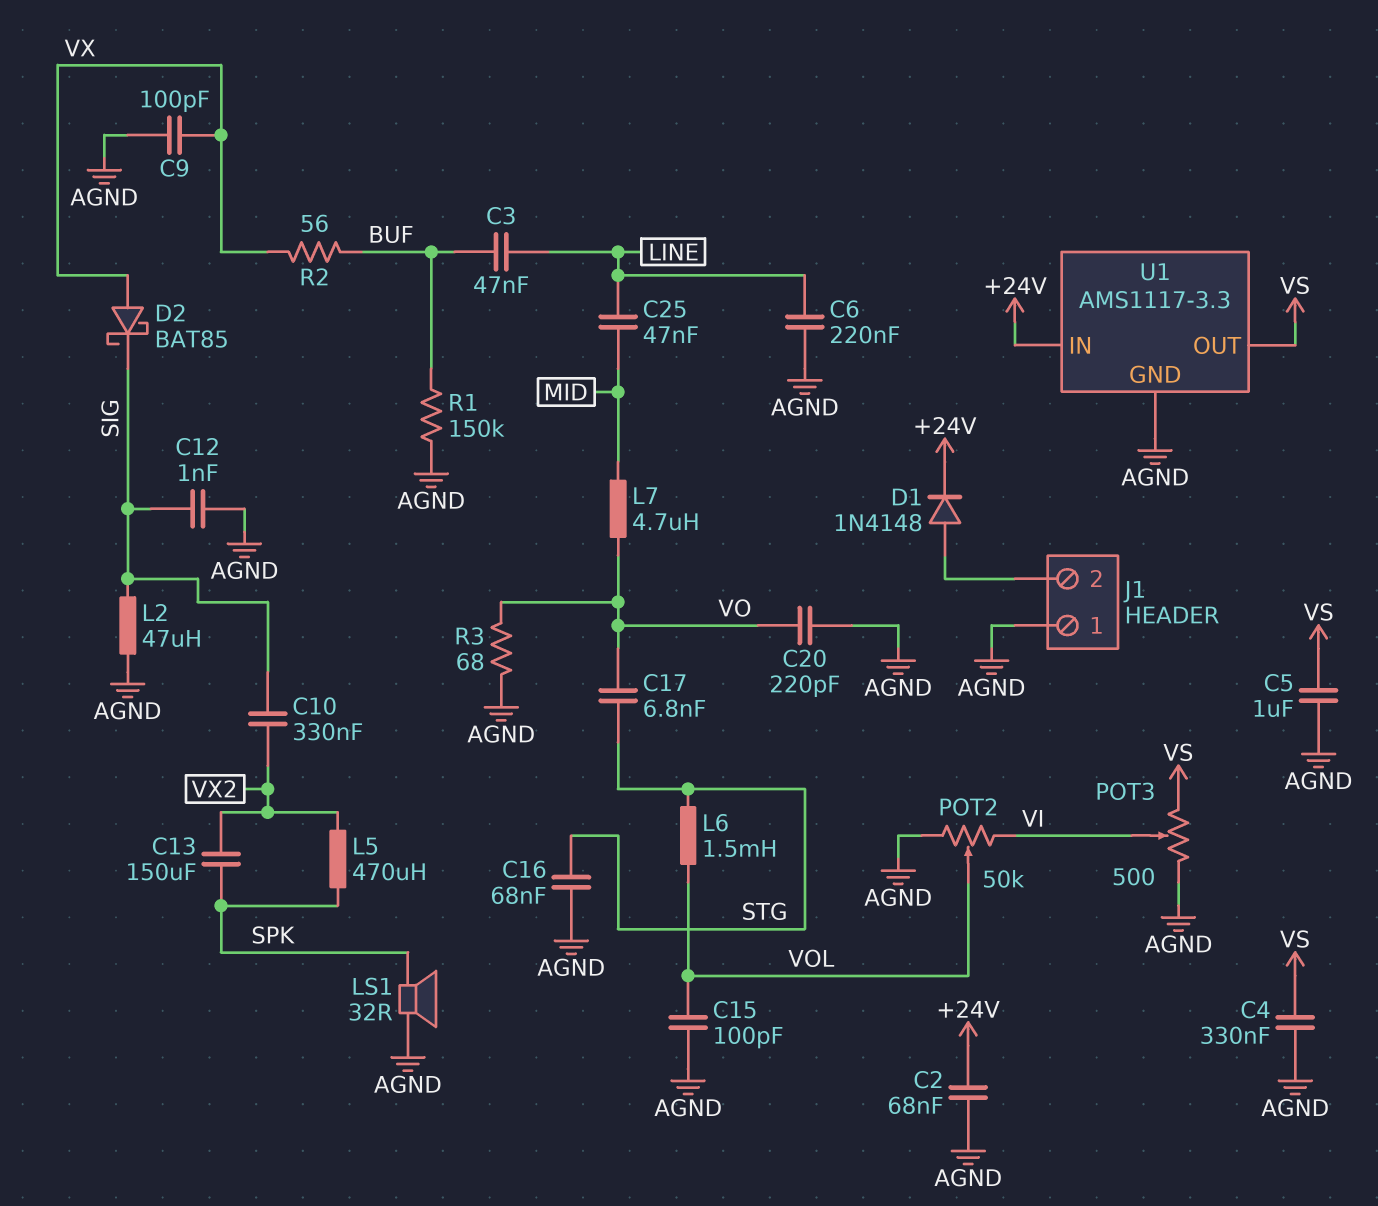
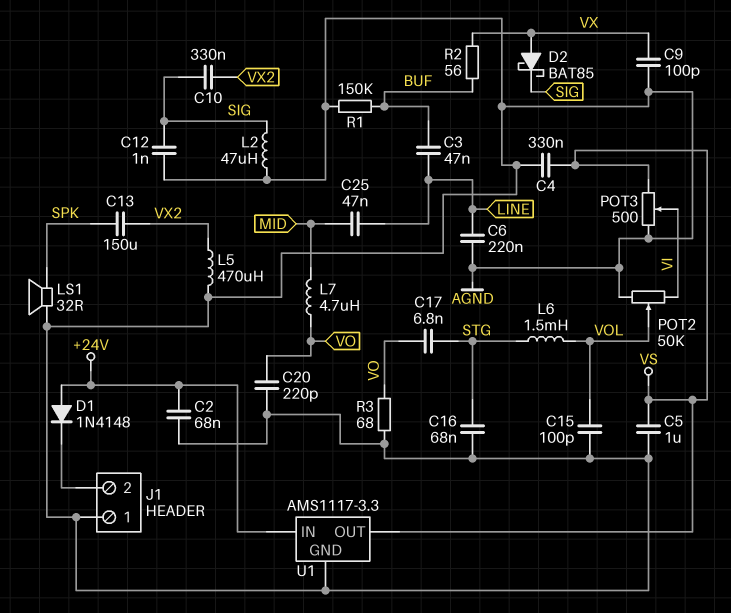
D1: diode 1N4148 (A J1/2, K +24V) -> diode 1N4148 (A +24V, K J1/2)
L5: 470uH (SPK, VX2) -> 470uH (AGND, VX2)

